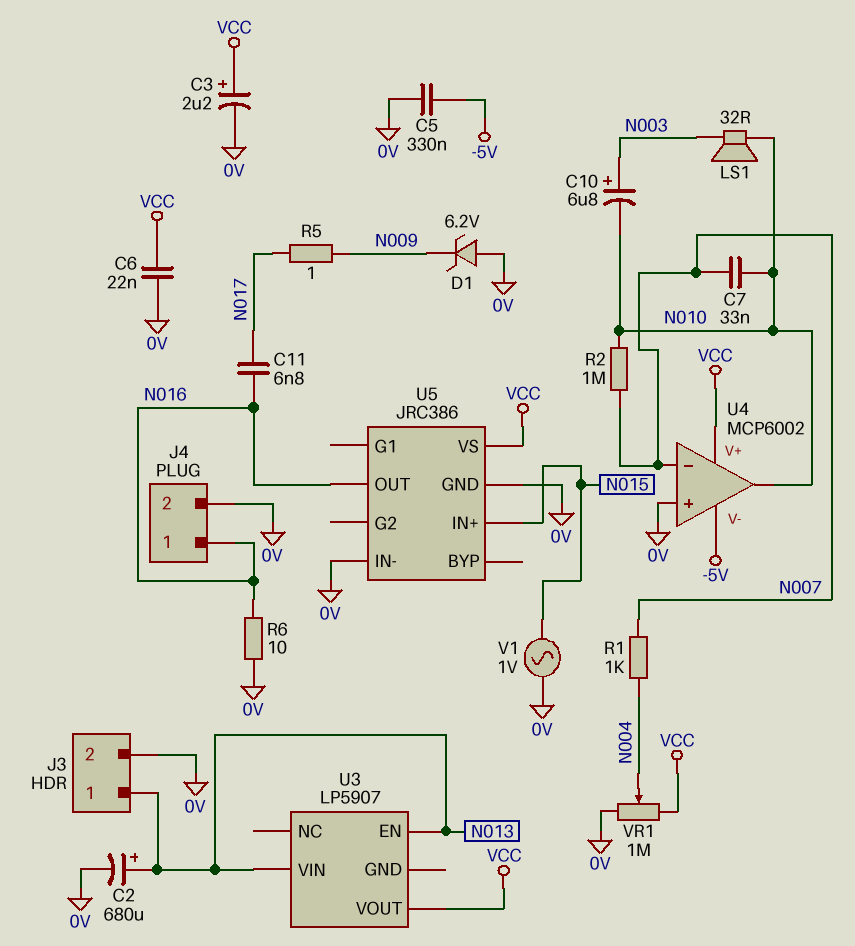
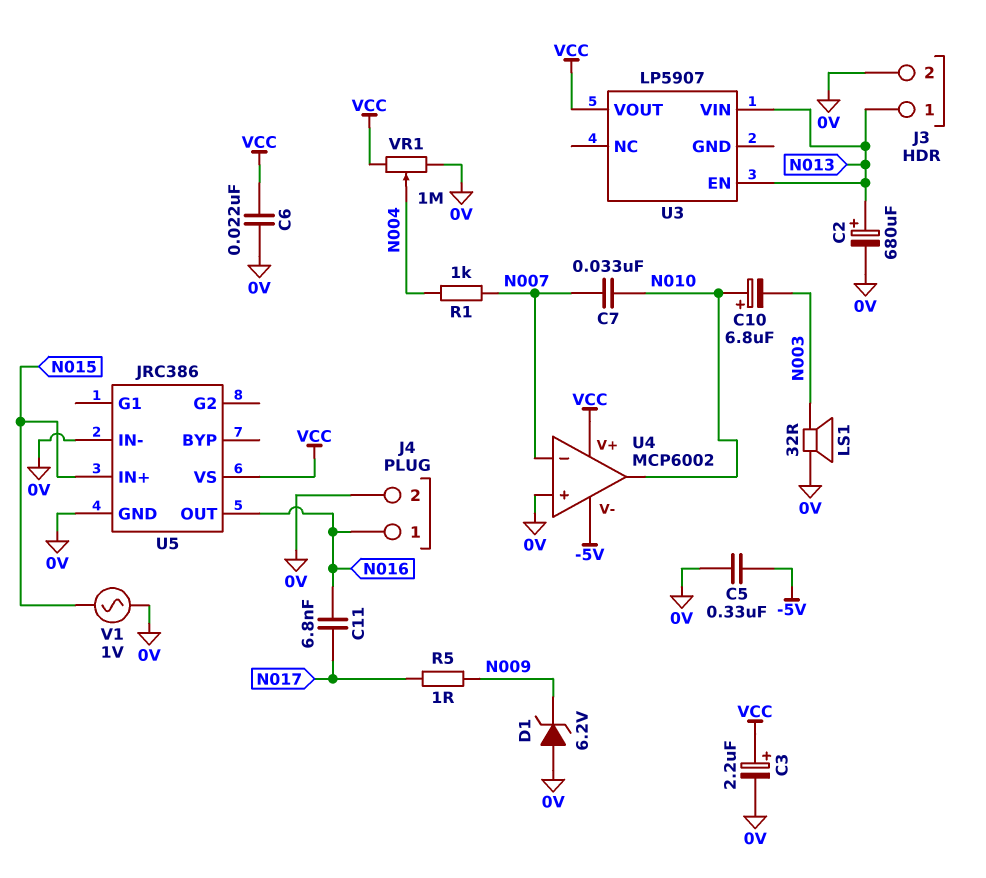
C10: 6.8uF (plus N003, minus N010) -> 6.8uF (plus N010, minus N003)
LS1: speaker 32R (N003, N010) -> speaker 32R (0V, N003)
R2: 1M (N007, N010) -> none
R6: 10 (0V, N016) -> none

